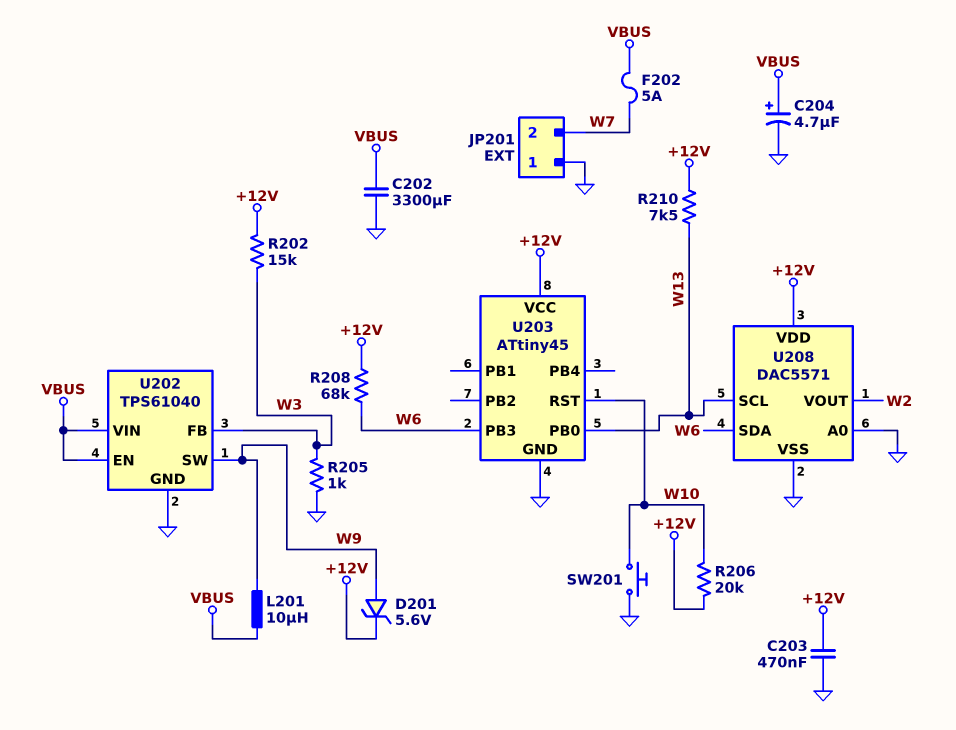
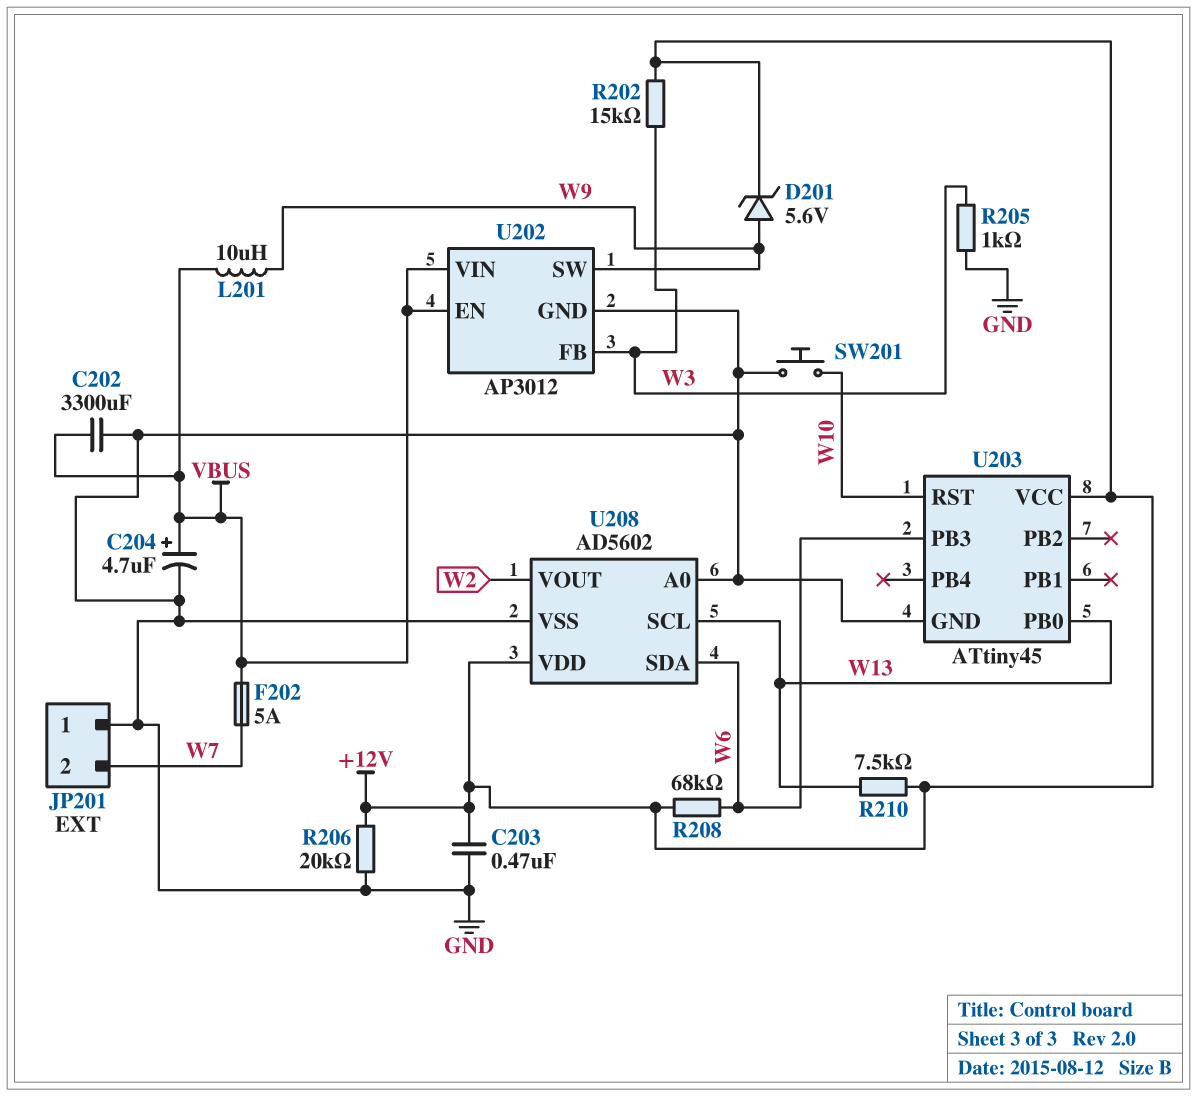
R206: 20k (+12V, W10) -> 20k (+12V, GND)
U202: TPS61040 -> AP3012
U208: DAC5571 -> AD5602

